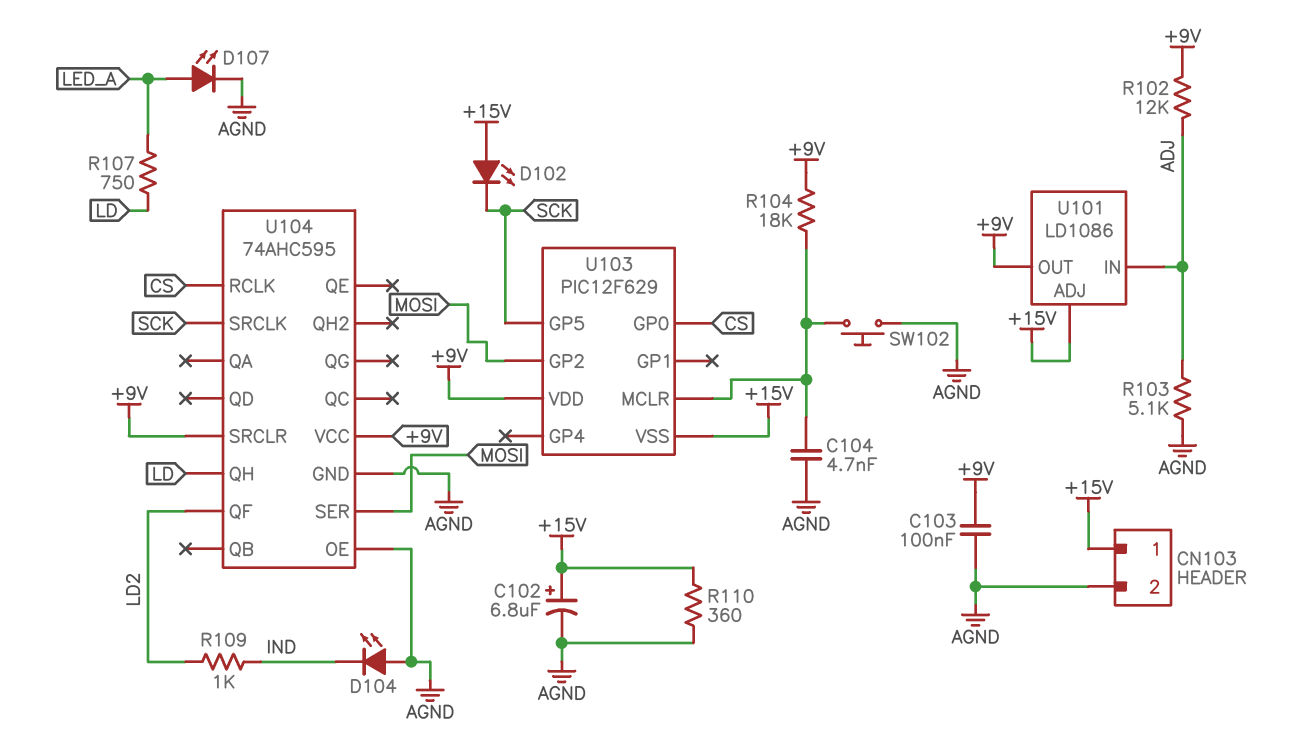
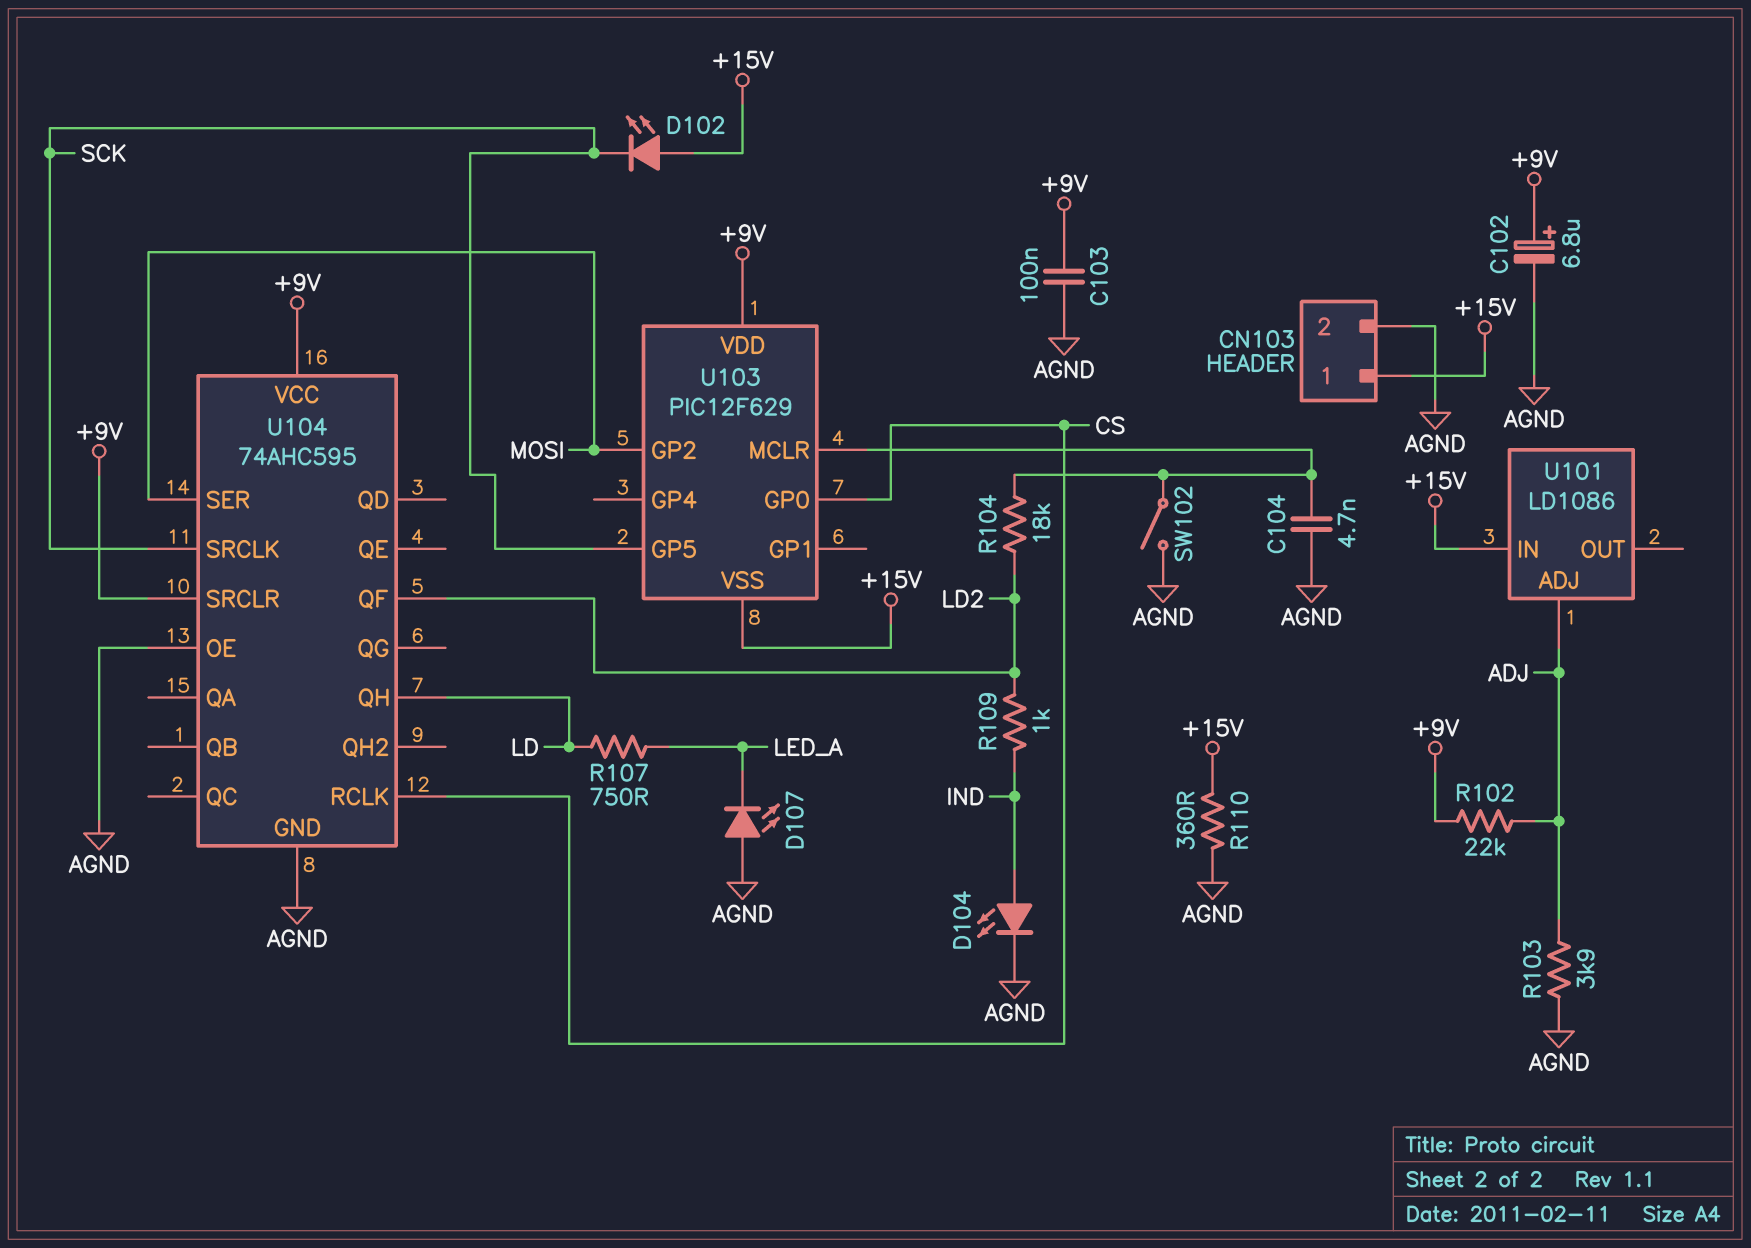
C102: 6.8uF (plus +15V, minus AGND) -> 6.8uF (plus +9V, minus AGND)
D104: LED (A AGND, K IND) -> LED (A IND, K AGND)
D107: LED (A LED_A, K AGND) -> LED (A AGND, K LED_A)
R102: 12k (+9V, ADJ) -> 22k (+9V, ADJ)
R103: 5.1k (ADJ, AGND) -> 3.9k (ADJ, AGND)
R104: 18k (+9V, U103/MCLR) -> 18k (LD2, U103/MCLR)
SW102: button (AGND, U103/MCLR) -> switch (AGND, U103/MCLR)
U101 pin ADJ: +15V -> ADJ
U101 pin IN: ADJ -> +15V
U101 pin OUT: +9V -> none

